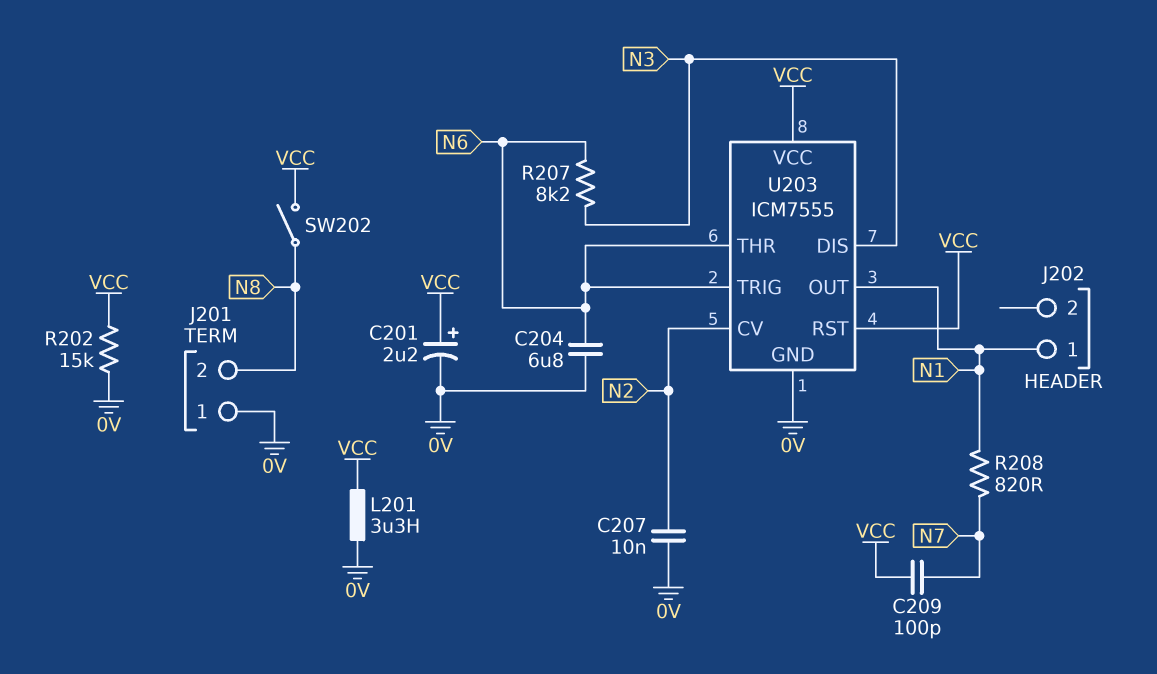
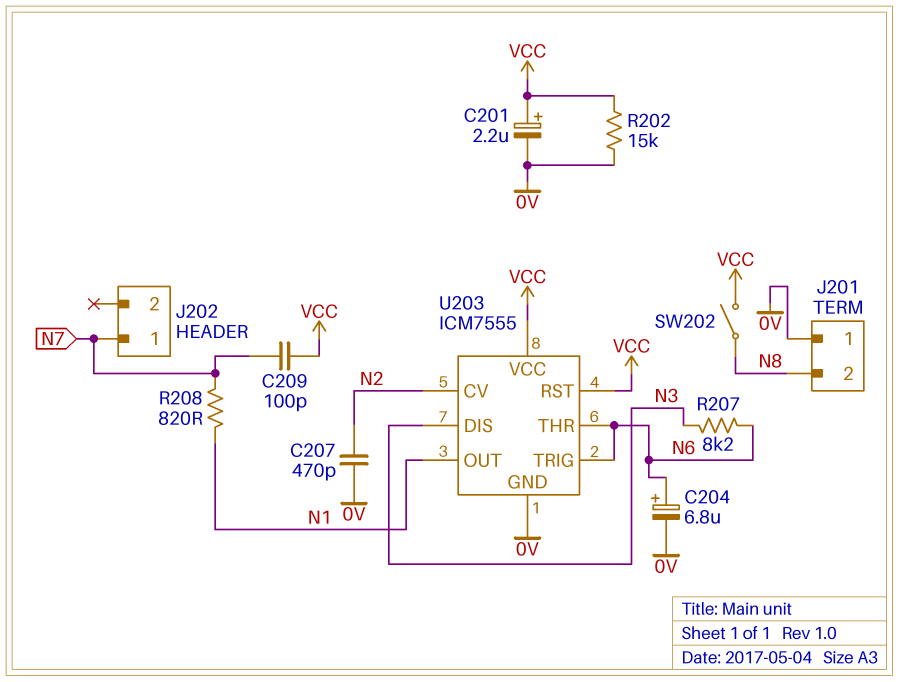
C204: 6.8uF (0V, N6) -> 6.8uF (plus N6, minus 0V)
C207: 10nF (0V, N2) -> 470pF (0V, N2)
J202 pin 1: N1 -> N7
L201: 3.3uH (0V, VCC) -> none

